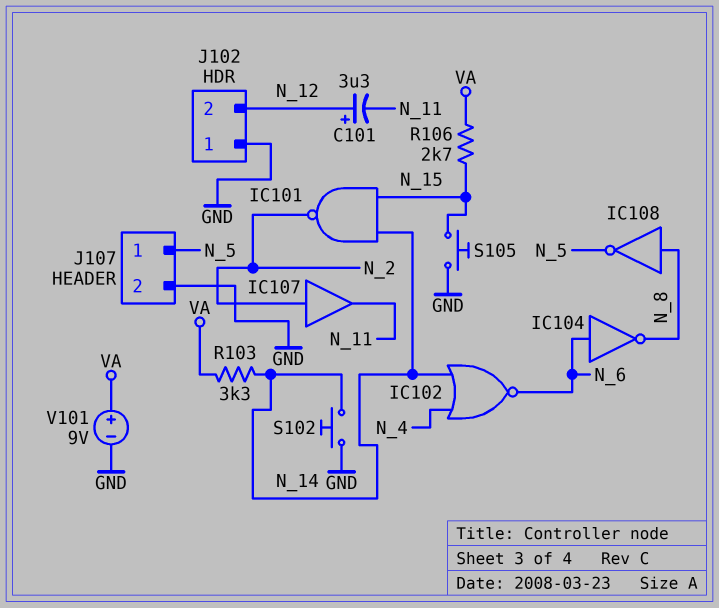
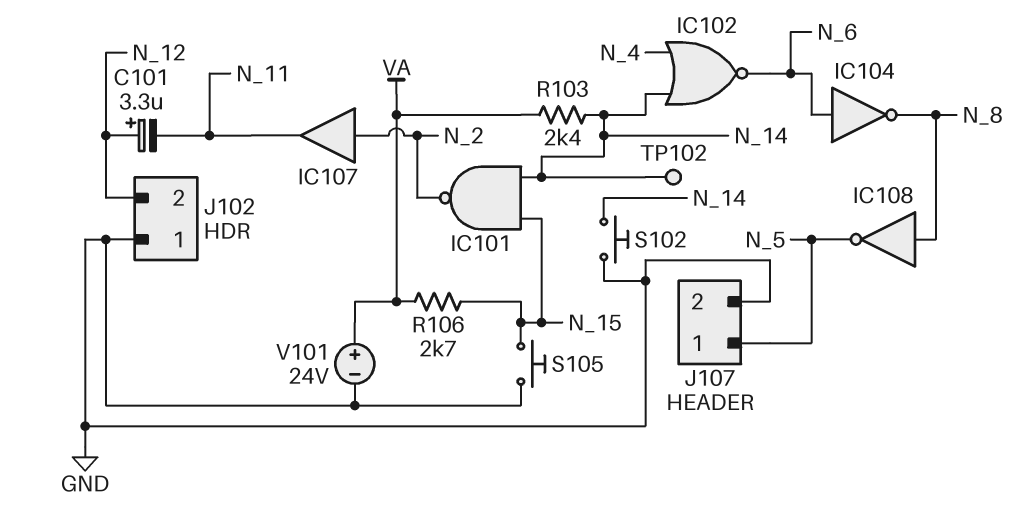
R103: 3.3k (N_14, VA) -> 2.4k (N_14, VA)
TP102: none -> test point (N_14)
V101: 9V (plus VA, minus GND) -> 24V (plus VA, minus GND)

